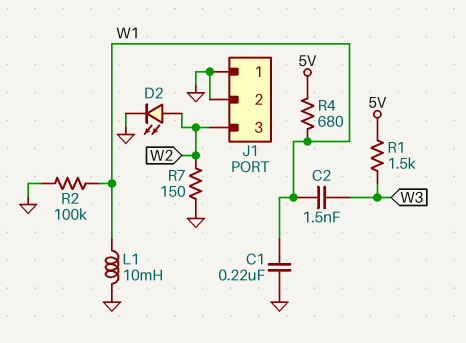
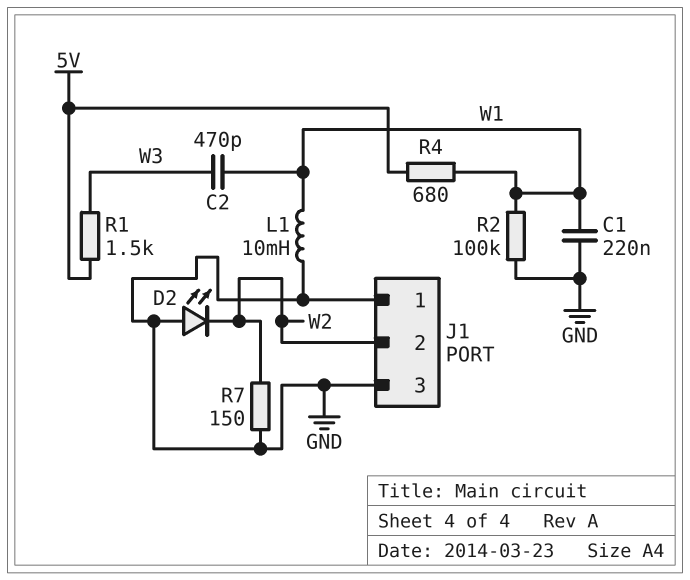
C2: 1.5nF (W1, W3) -> 470pF (W1, W3)
D2: LED (A W2, K GND) -> LED (A GND, K W2)
J1 pin 2: GND -> W2
J1 pin 3: W2 -> GND

